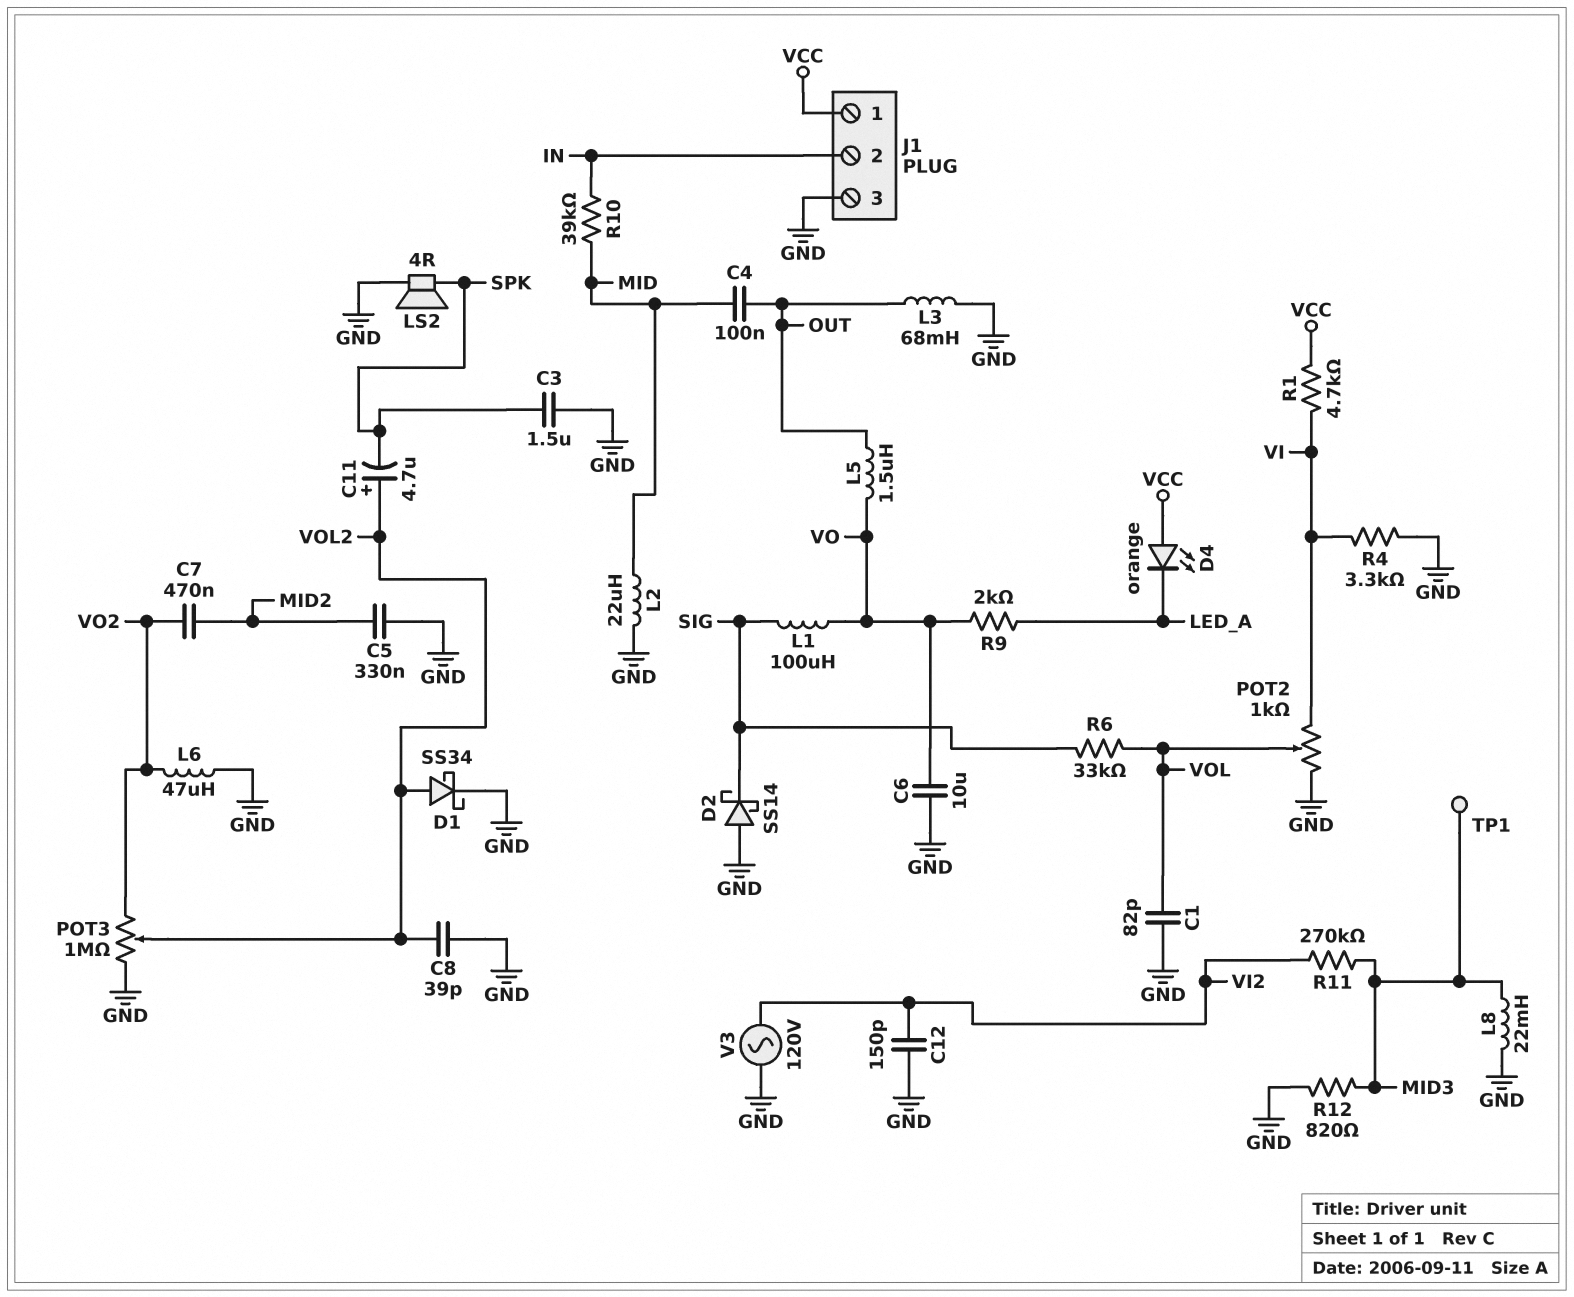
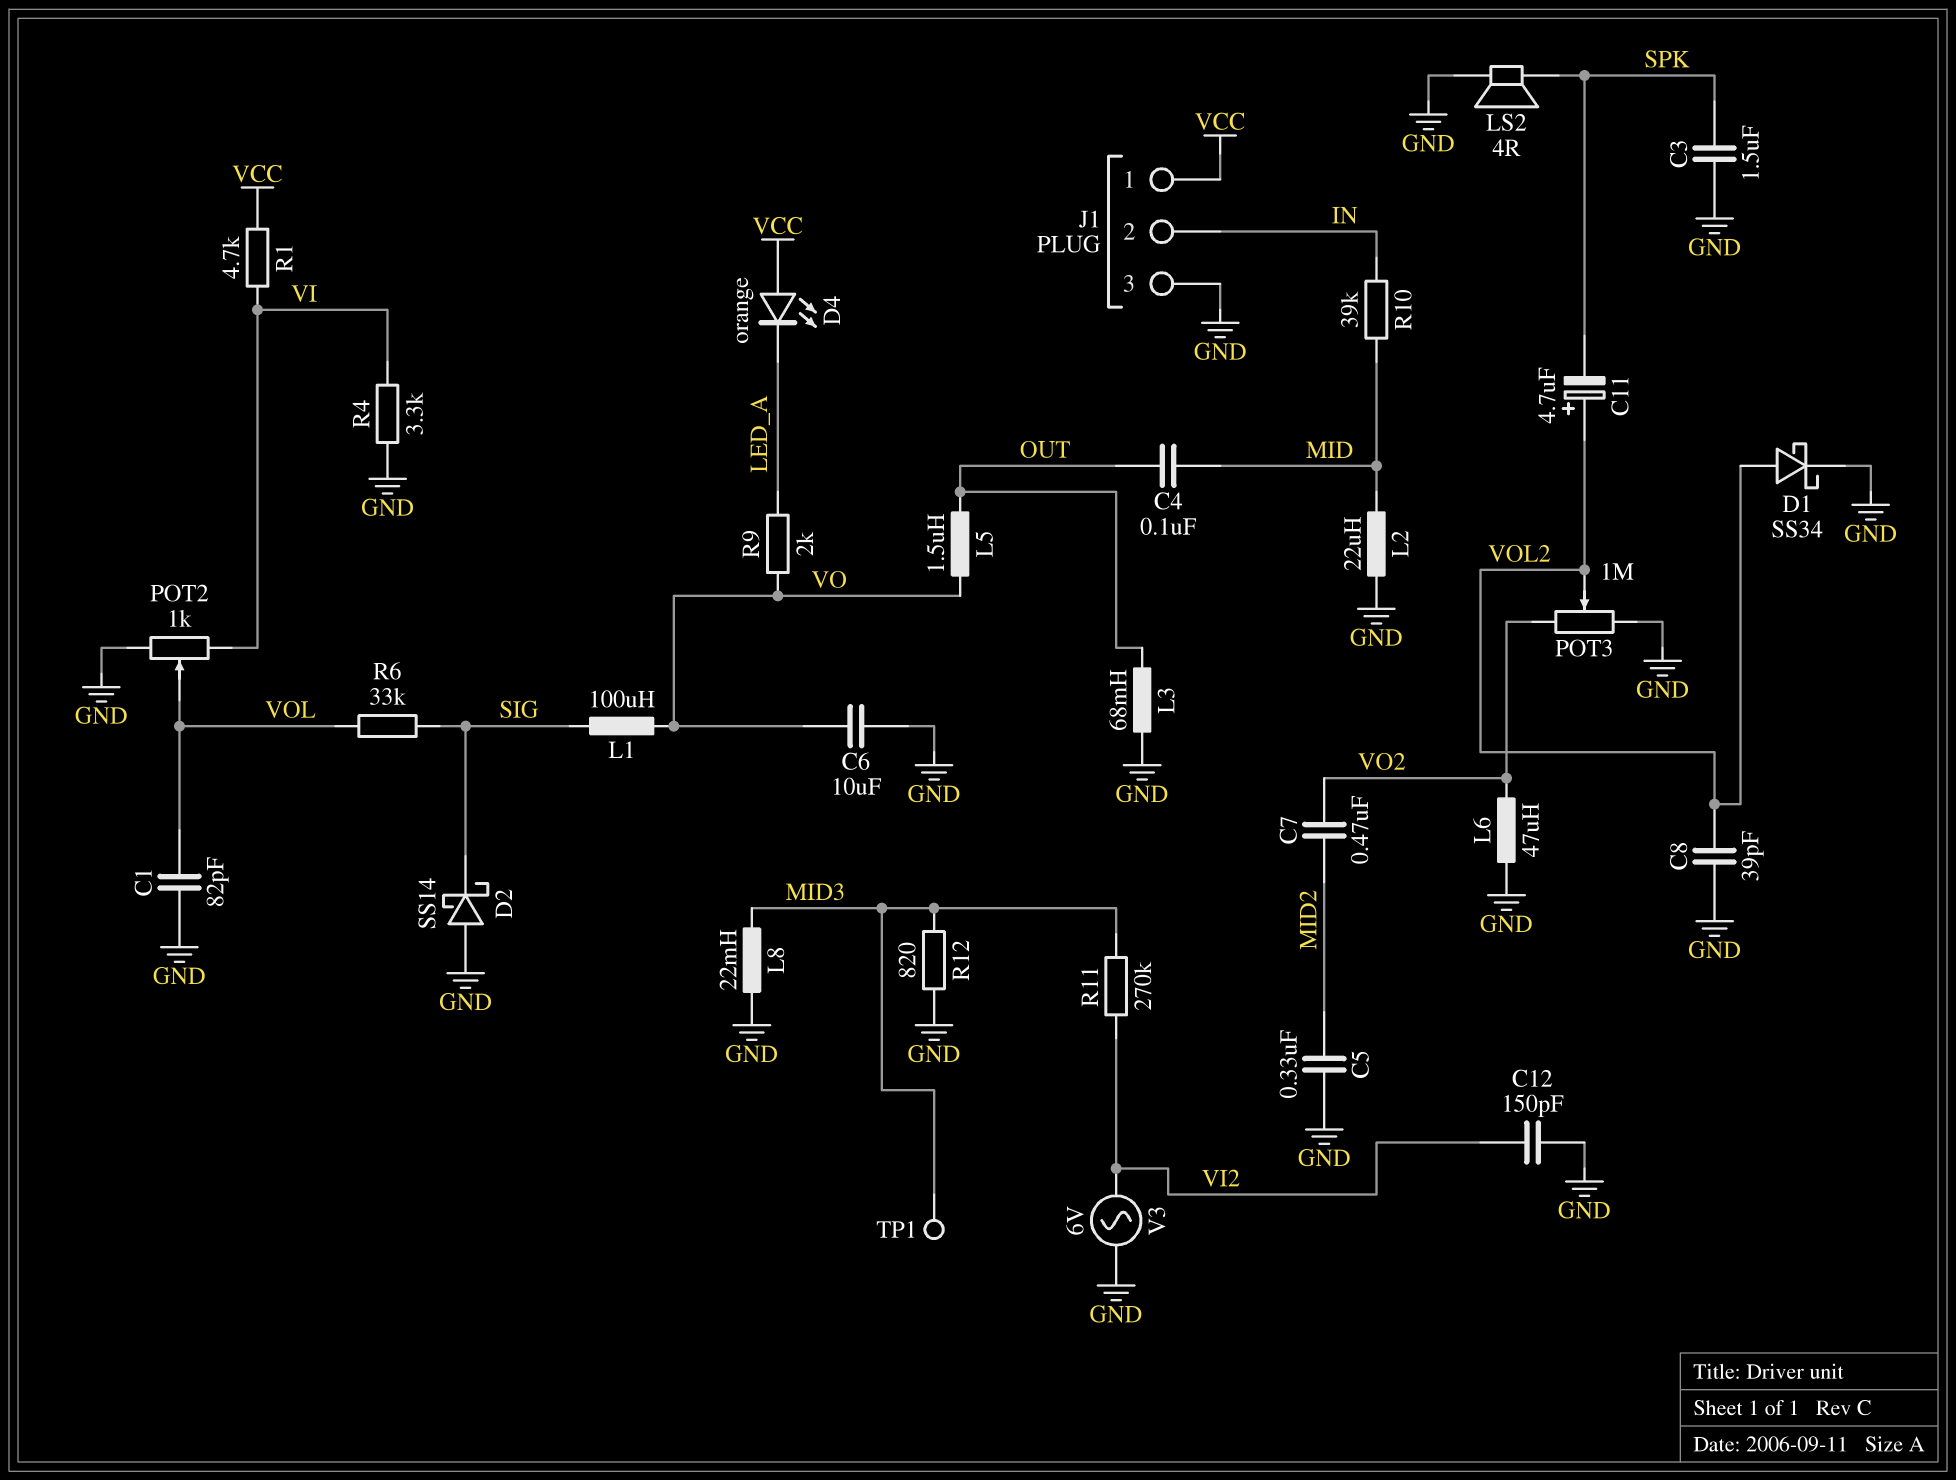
V3: AC 120V (GND, VI2) -> AC 6V (GND, VI2)

